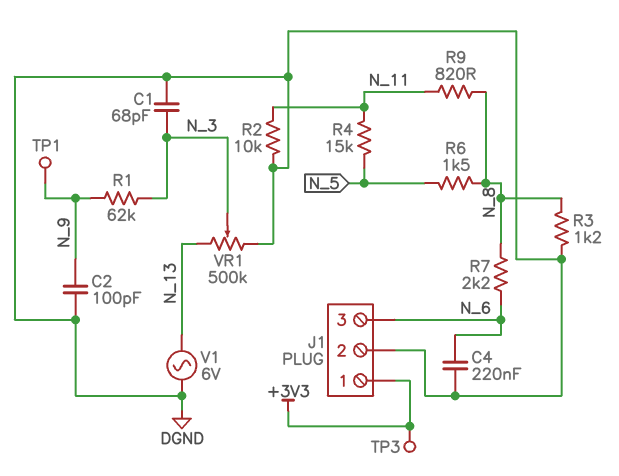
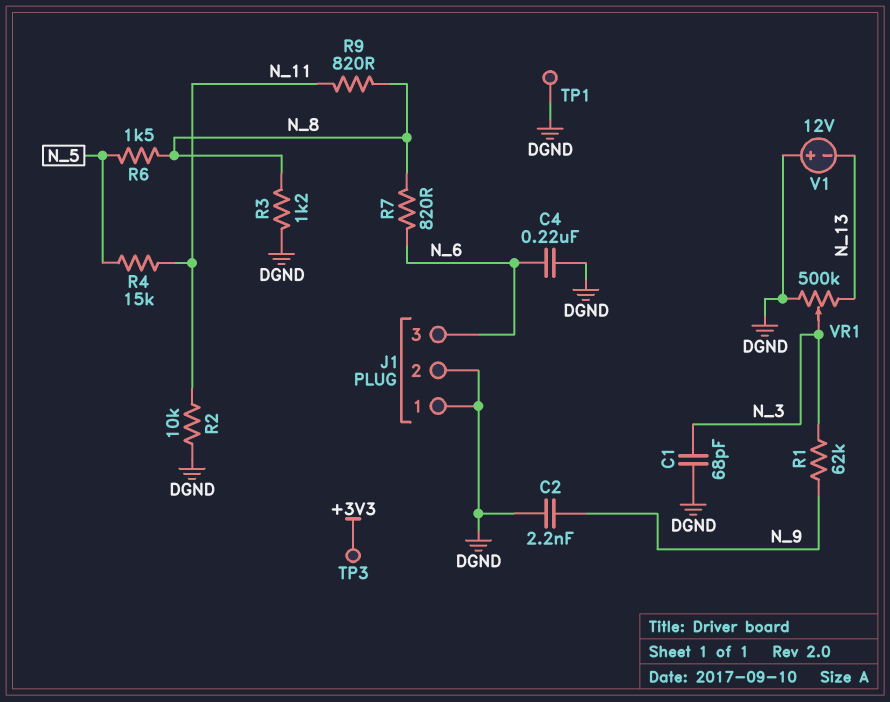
C2: 100pF (DGND, N_9) -> 2.2nF (DGND, N_9)
J1 pin 1: +3V3 -> DGND
R7: 2.2k (N_6, N_8) -> 820 (N_6, N_8)
TP1: test point (N_9) -> test point (DGND)
V1: AC 6V (DGND, N_13) -> 12V (plus DGND, minus N_13)

